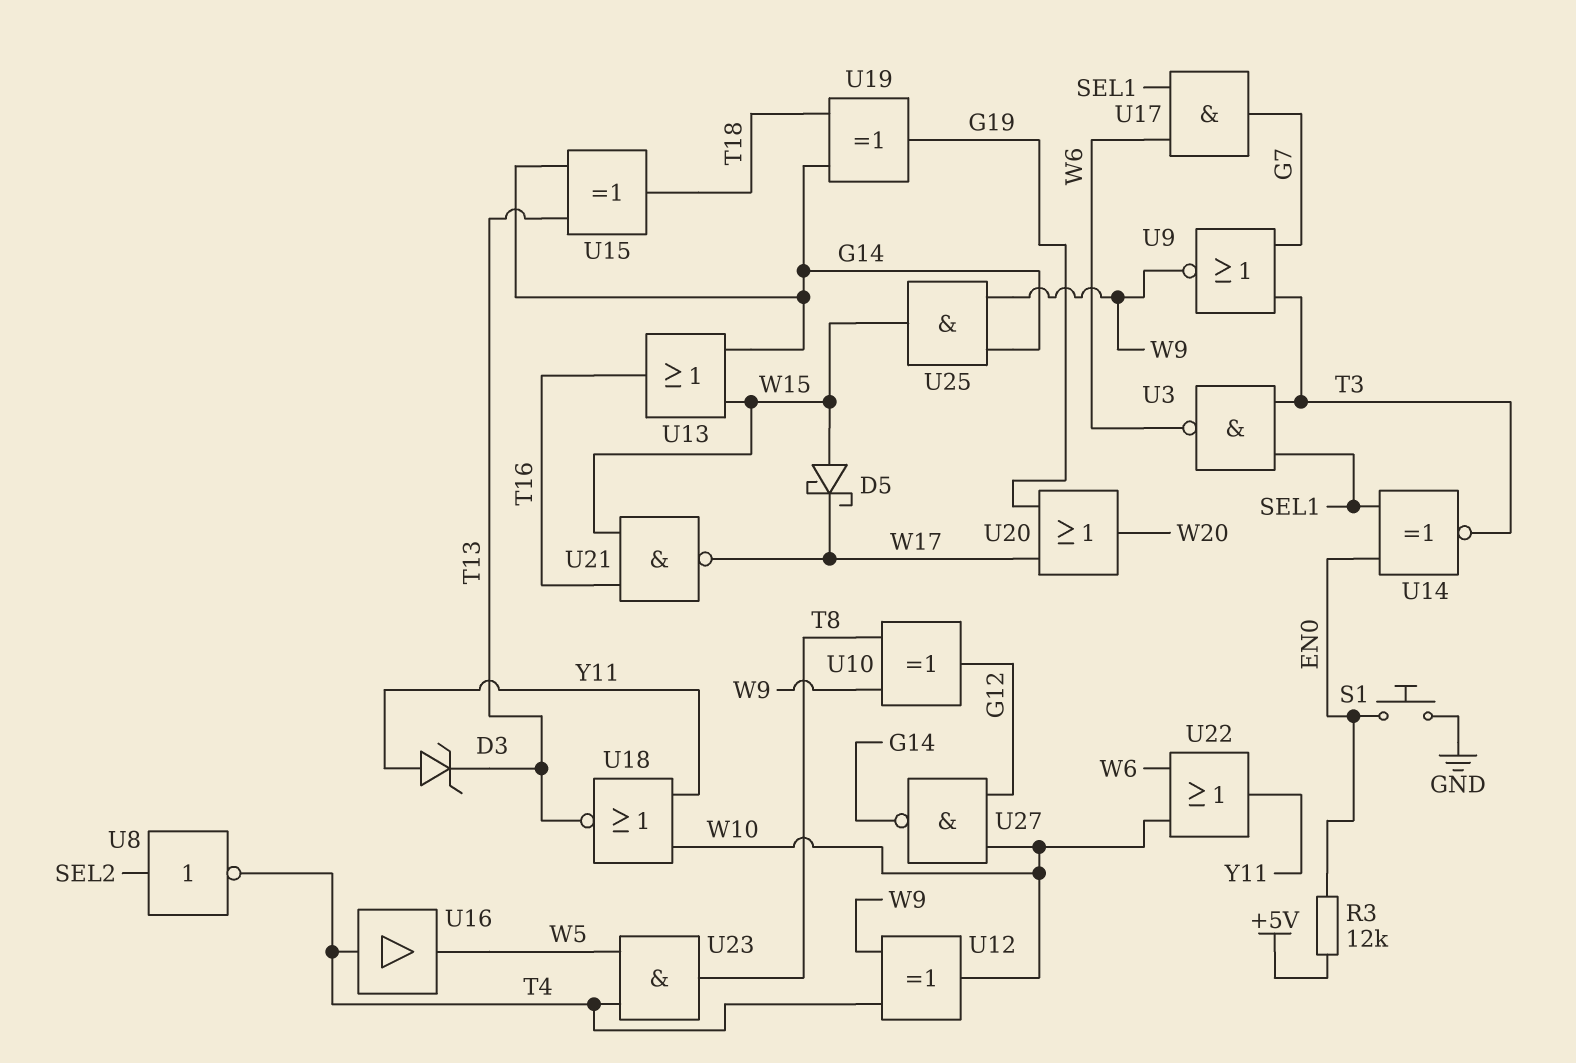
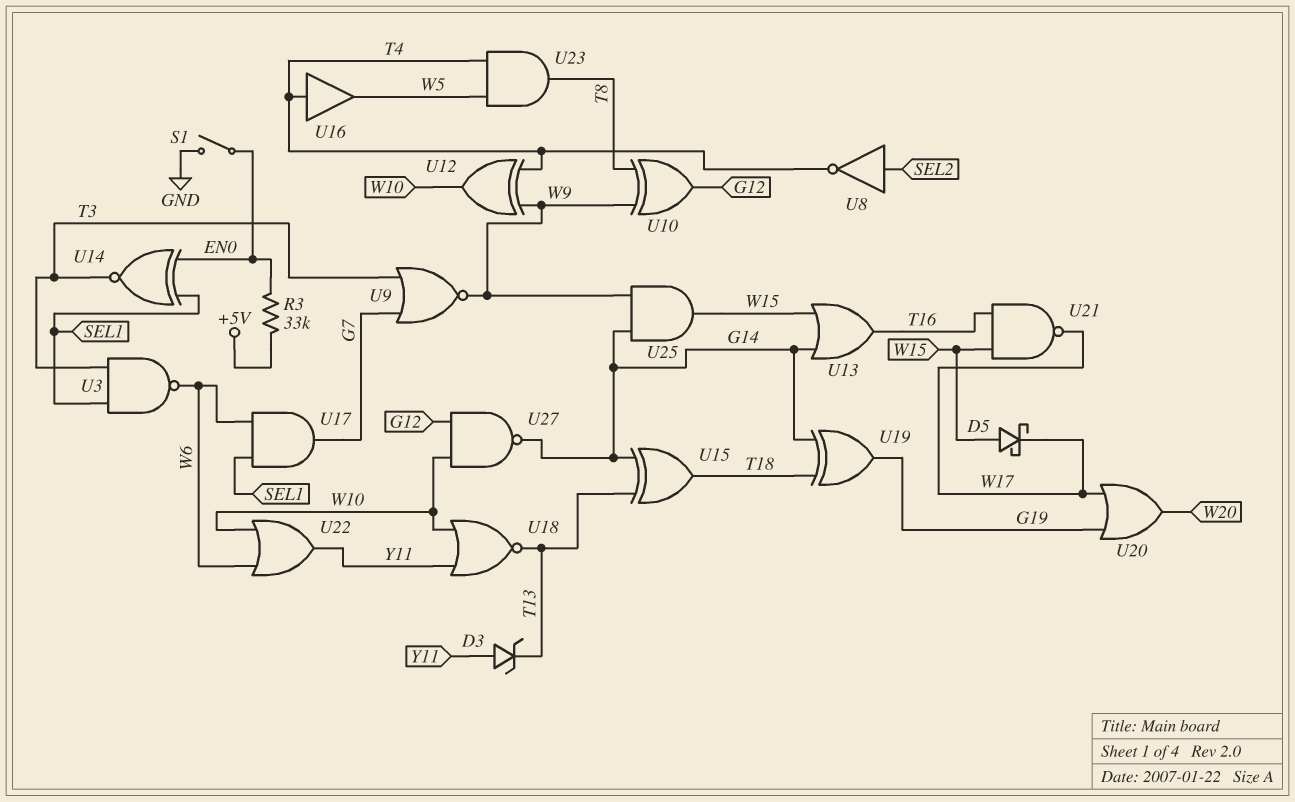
R3: 12k (+5V, EN0) -> 33k (+5V, EN0)
S1: button (EN0, GND) -> switch (EN0, GND)

